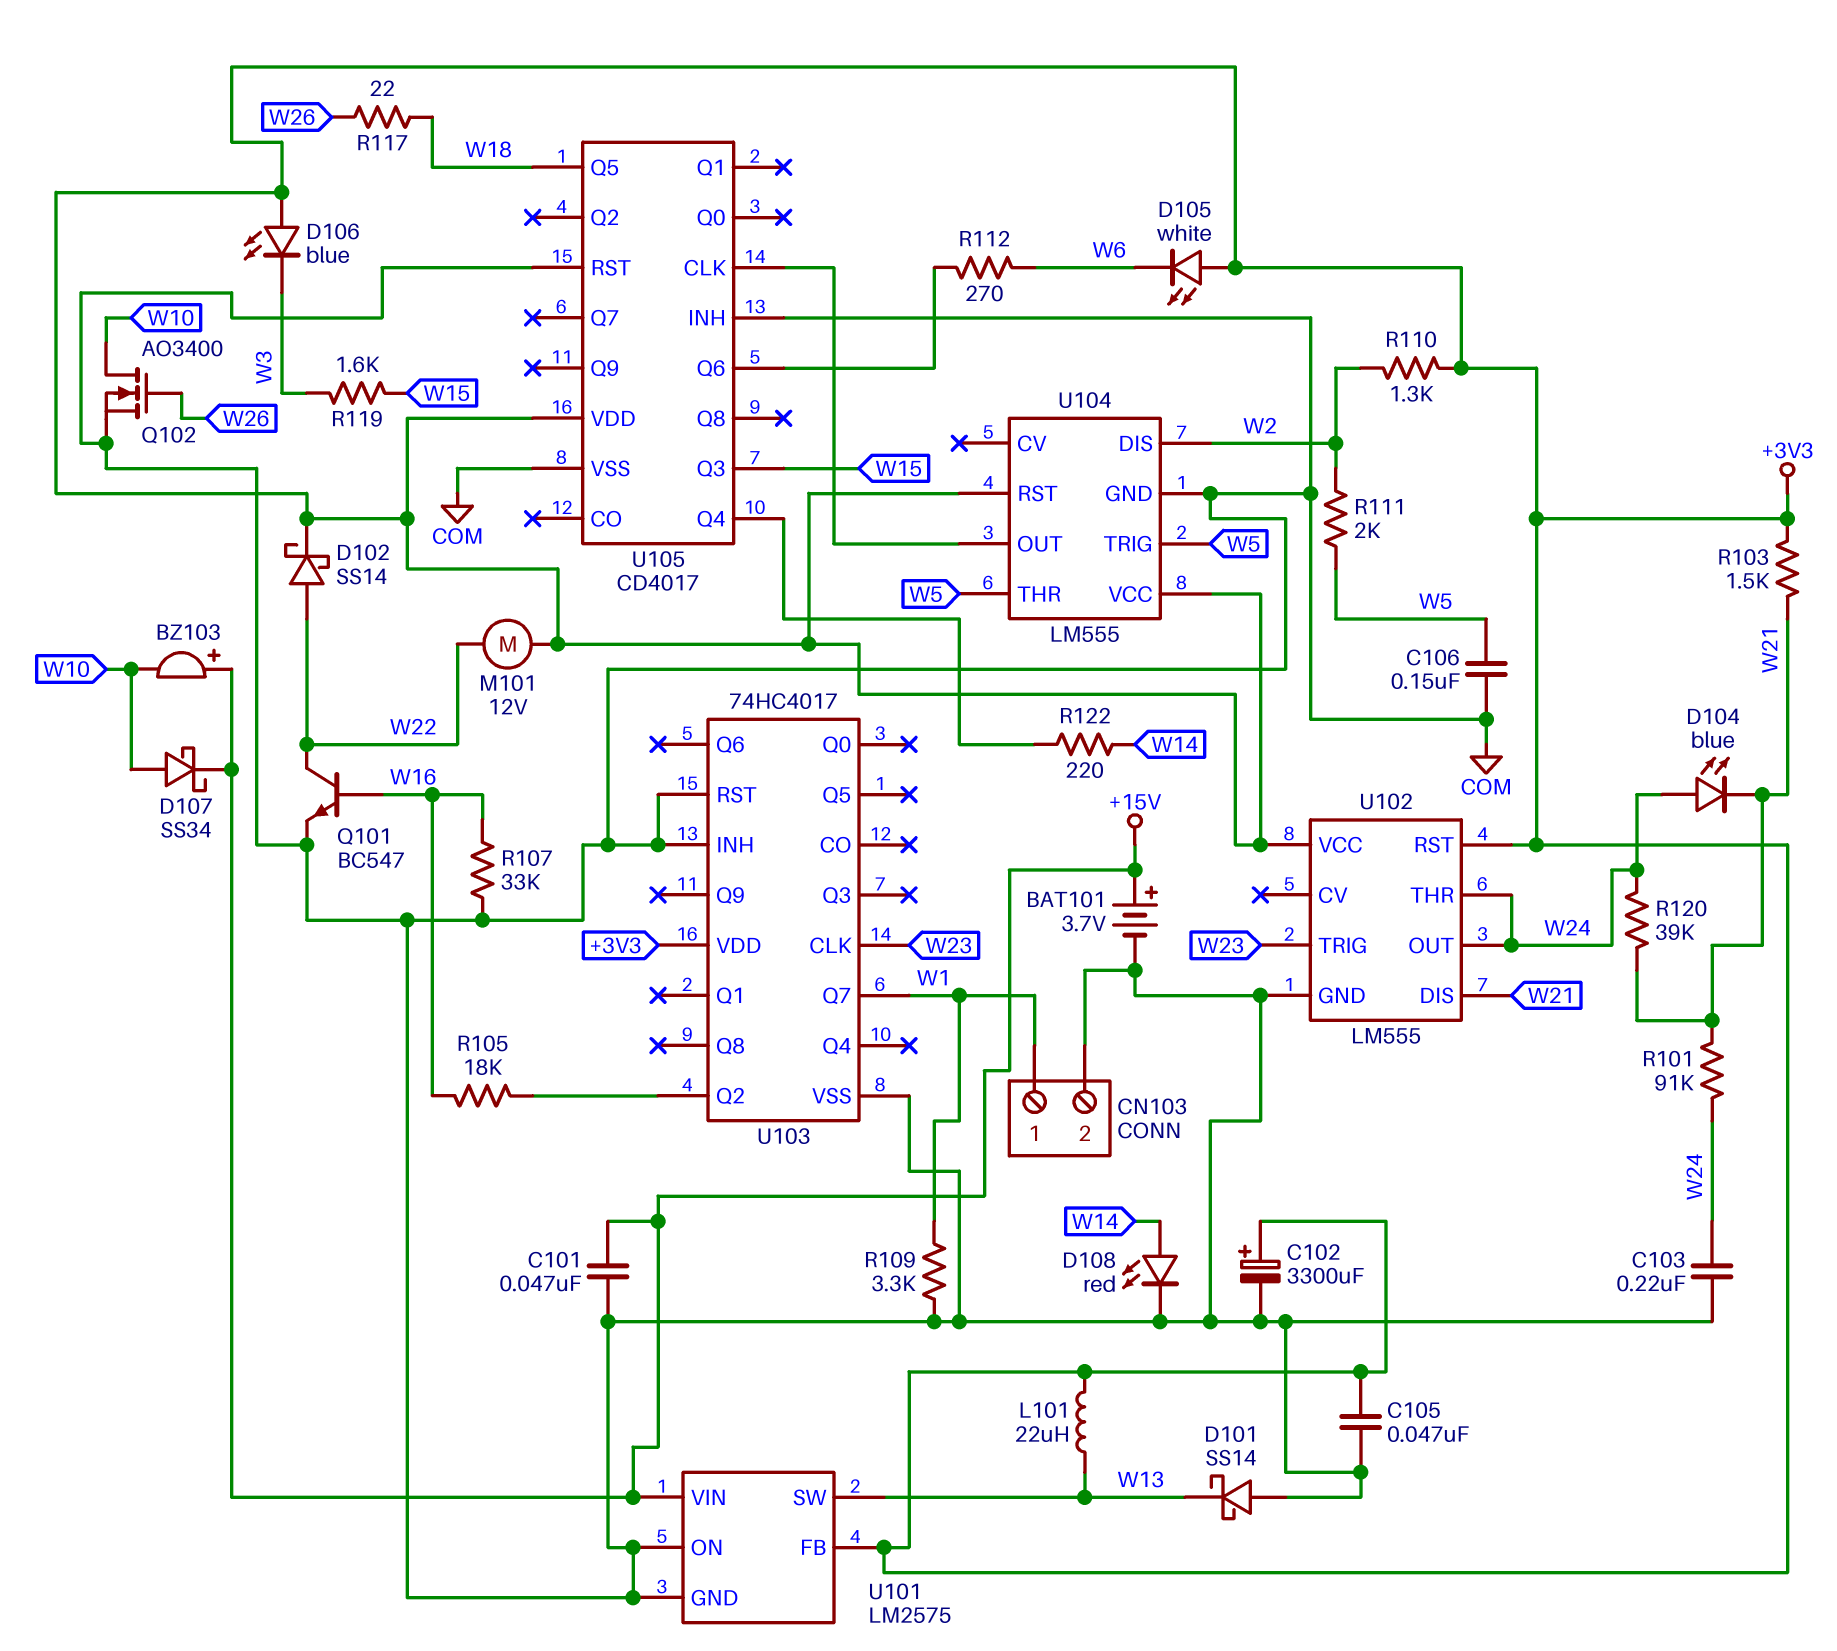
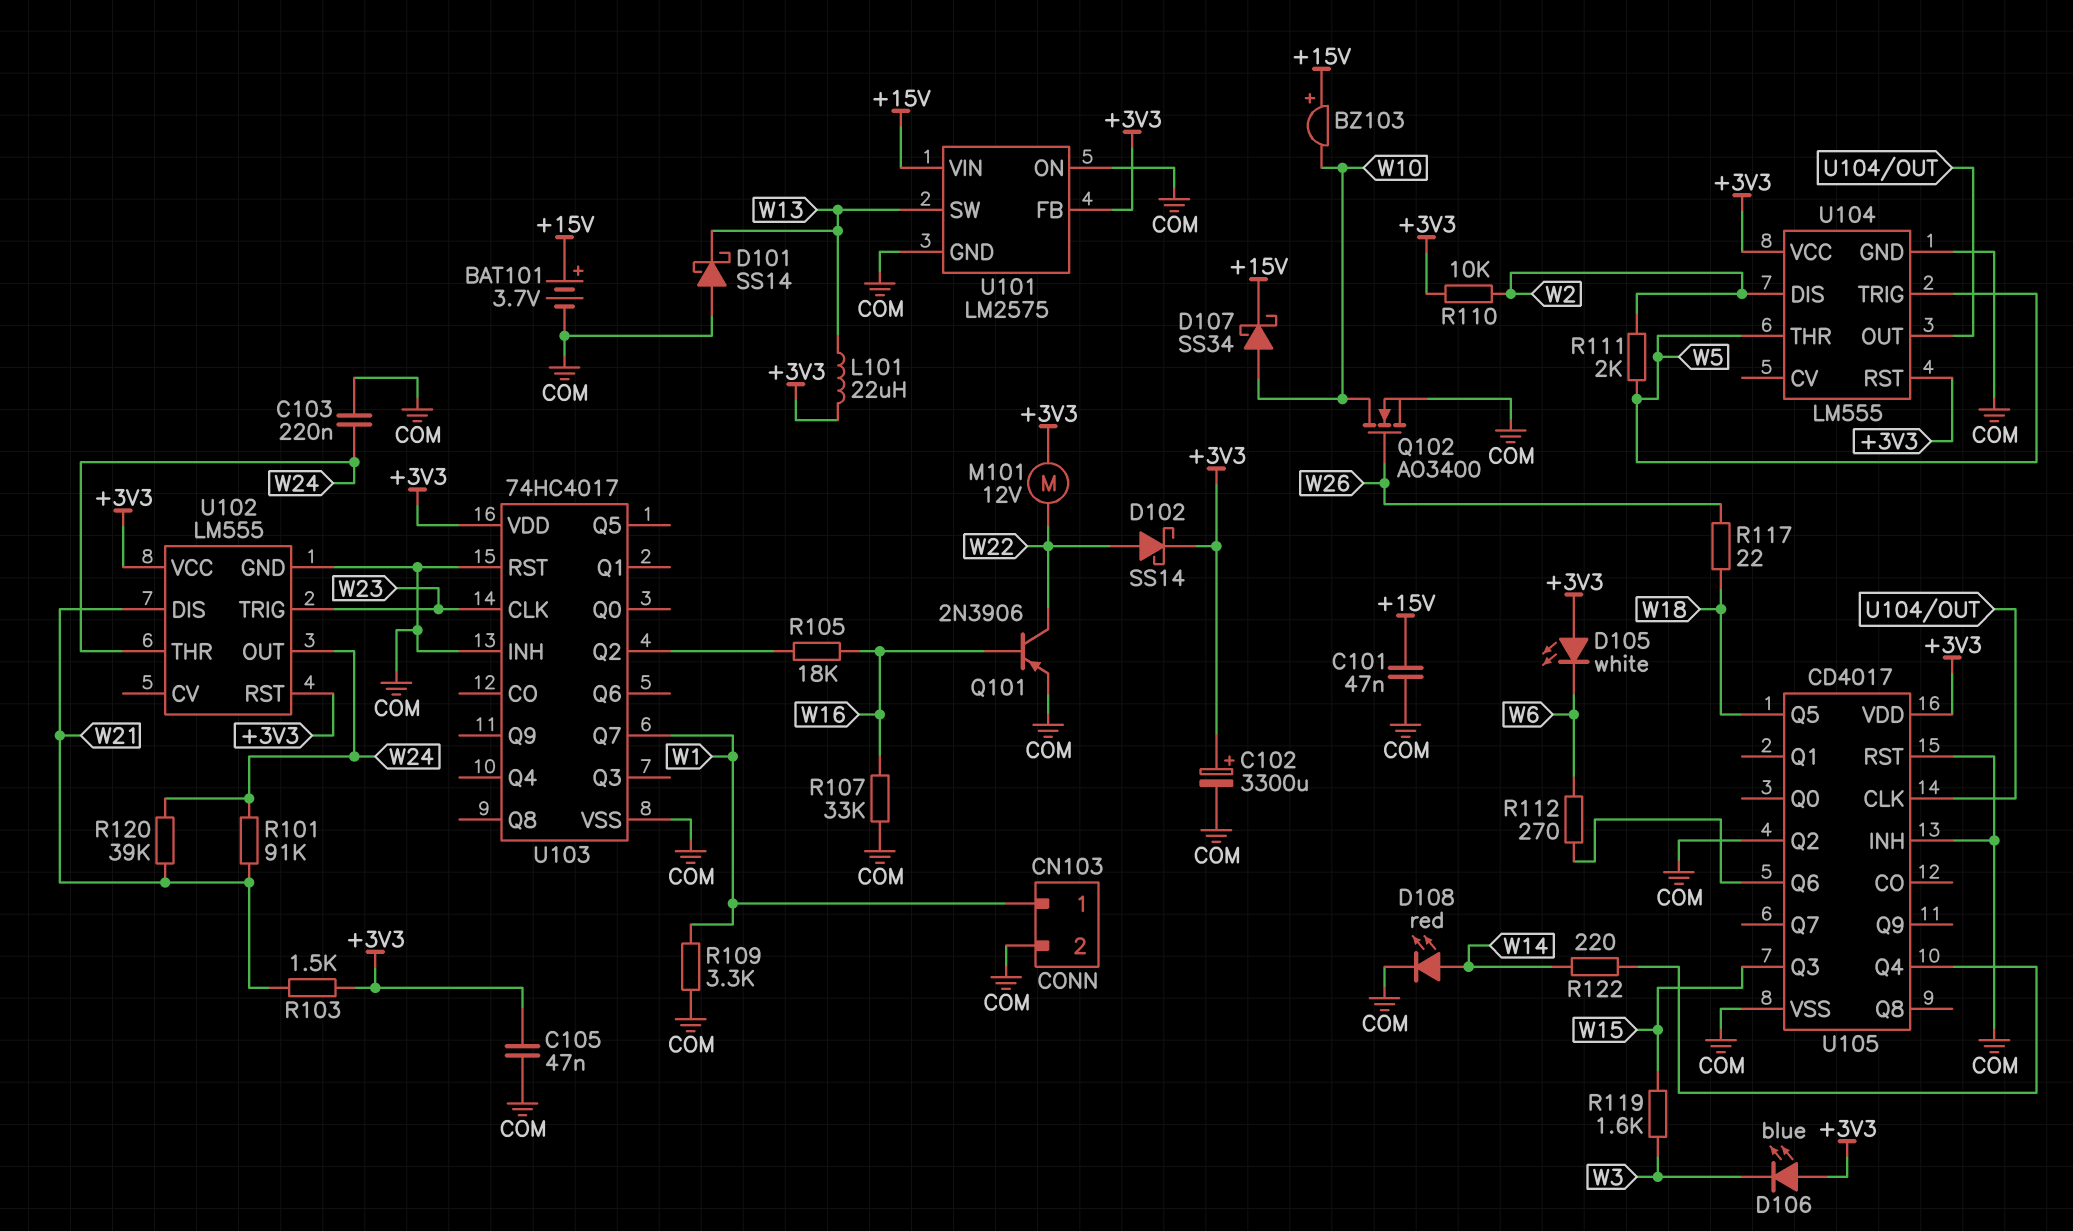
C106: 150nF (COM, W5) -> none
D104: LED blue (A W24, K W21) -> none
Q101: NPN BC547 (B W16, C W22, E COM) -> PNP 2N3906 (B W16, C W22, E COM)
R110: 1.3k (+3V3, W2) -> 10k (+3V3, W2)
U105 pin Q2: none -> COM

